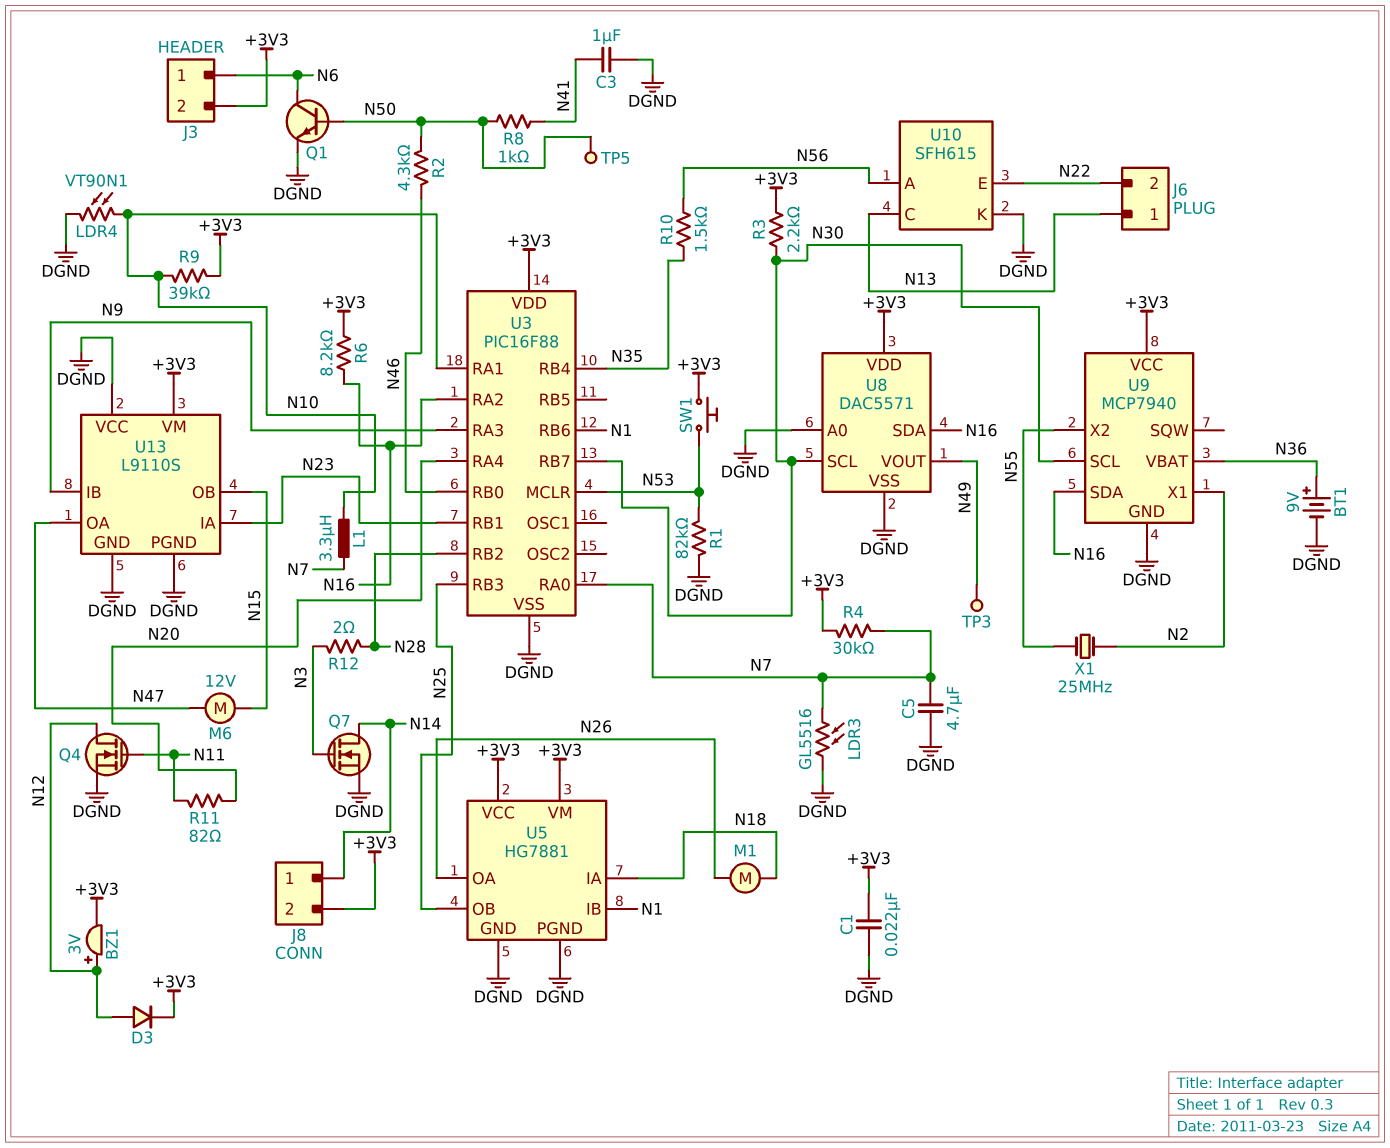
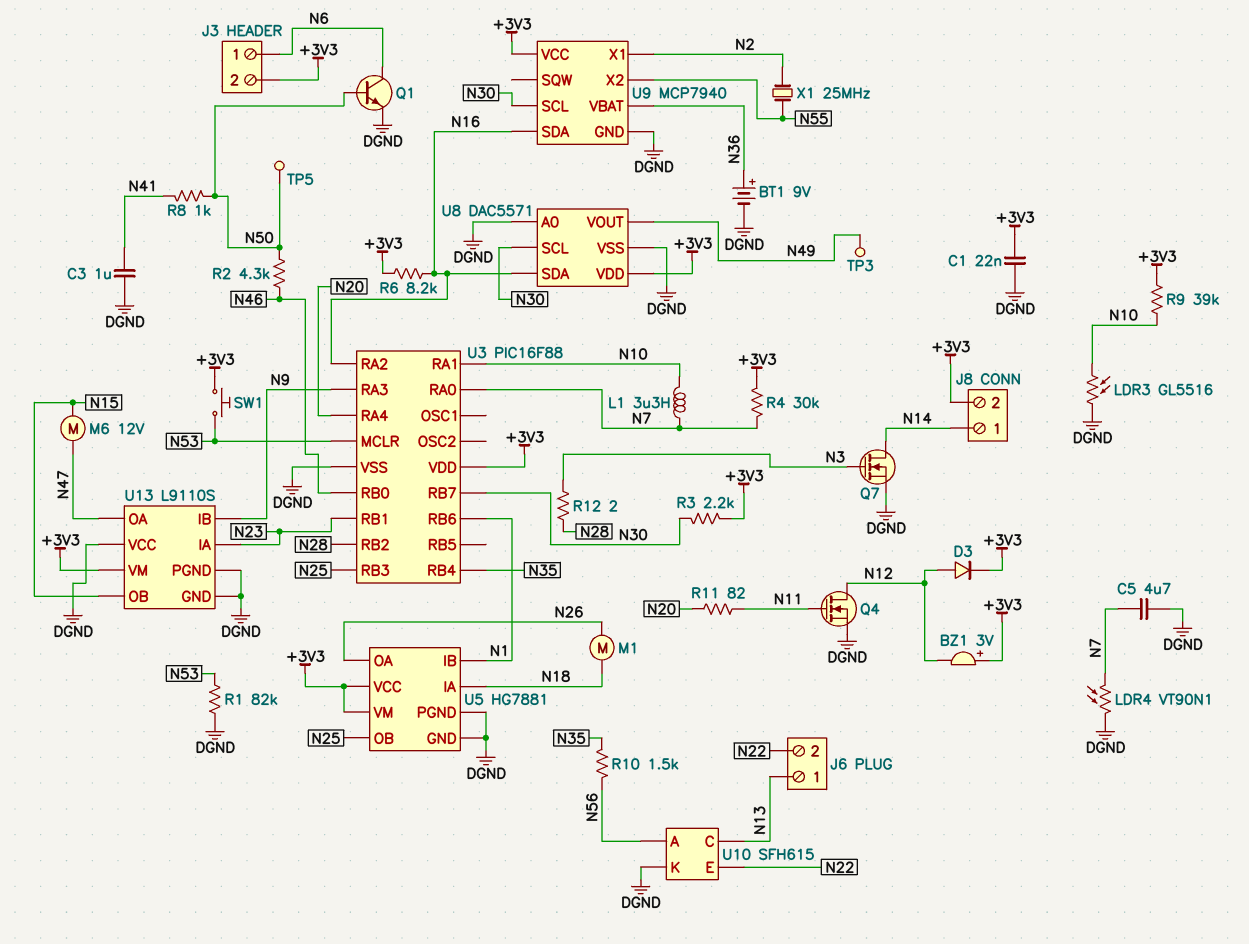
BZ1: buzzer 3V (plus N12, minus +3V3) -> buzzer 3V (plus +3V3, minus N12)
LDR3: GL5516 (DGND, N7) -> GL5516 (DGND, N10)
LDR4: VT90N1 (DGND, N10) -> VT90N1 (DGND, N7)

